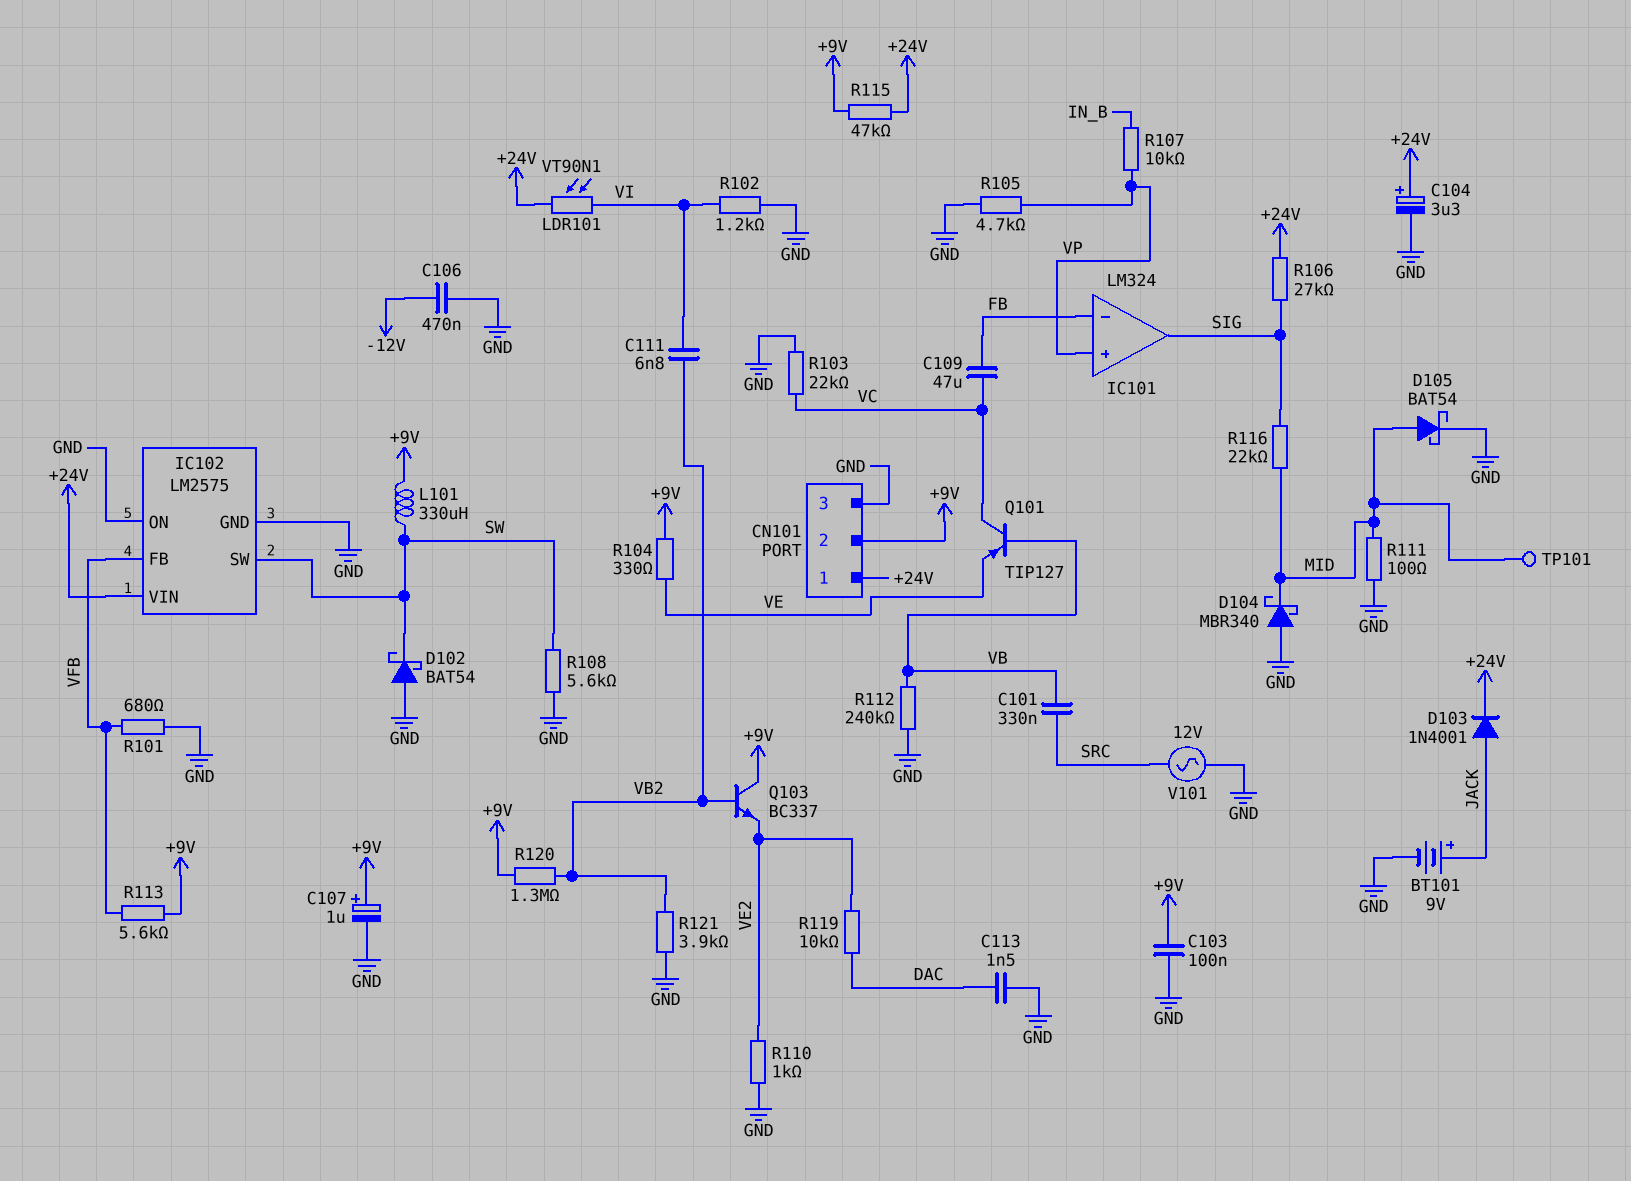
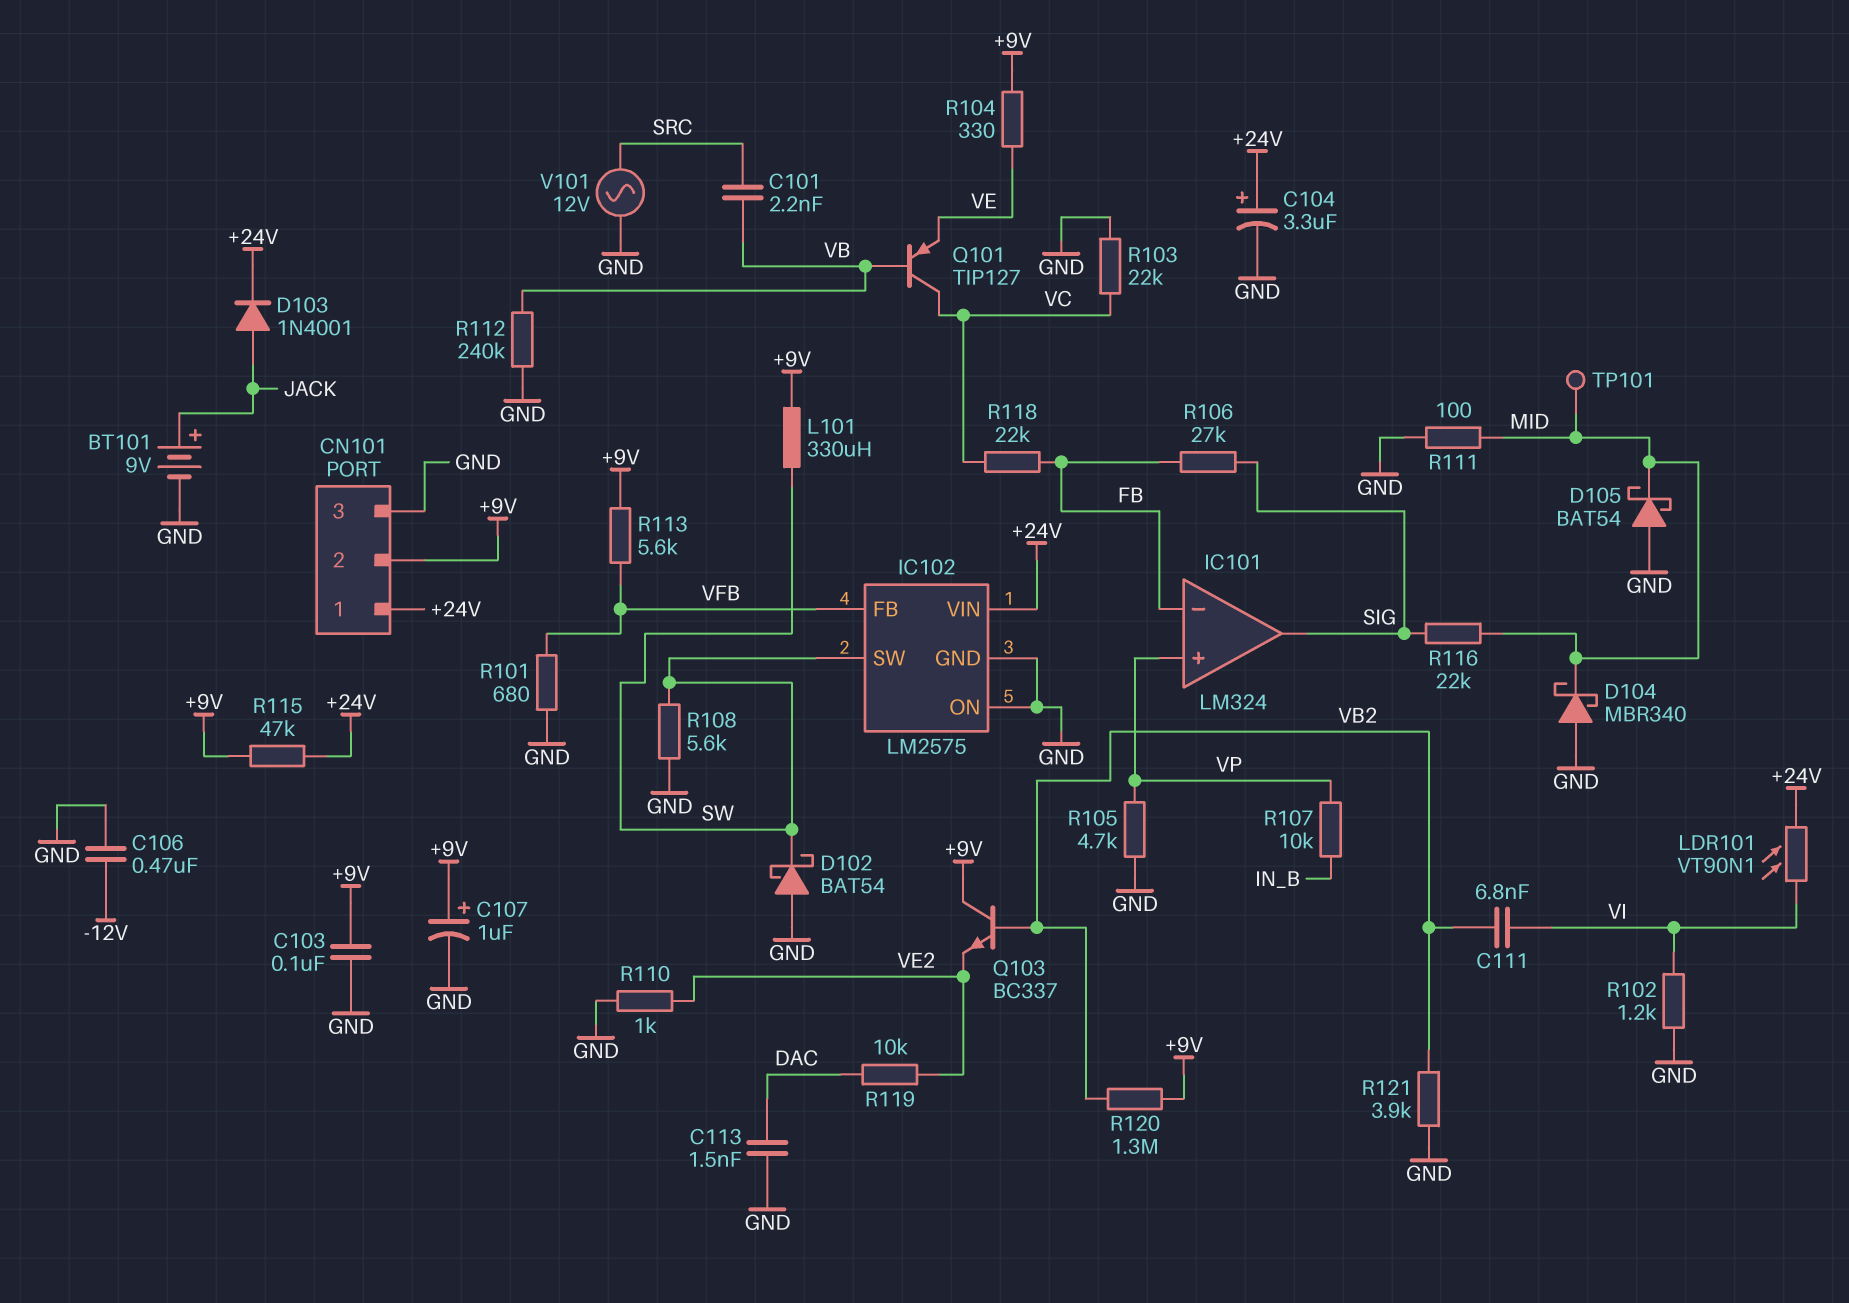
C101: 330nF (SRC, VB) -> 2.2nF (SRC, VB)
C109: 47uF (FB, VC) -> none
D105: schottky BAT54 (A MID, K GND) -> schottky BAT54 (A GND, K MID)
R106: 27k (+24V, SIG) -> 27k (FB, SIG)
R118: none -> 22k (FB, VC)

